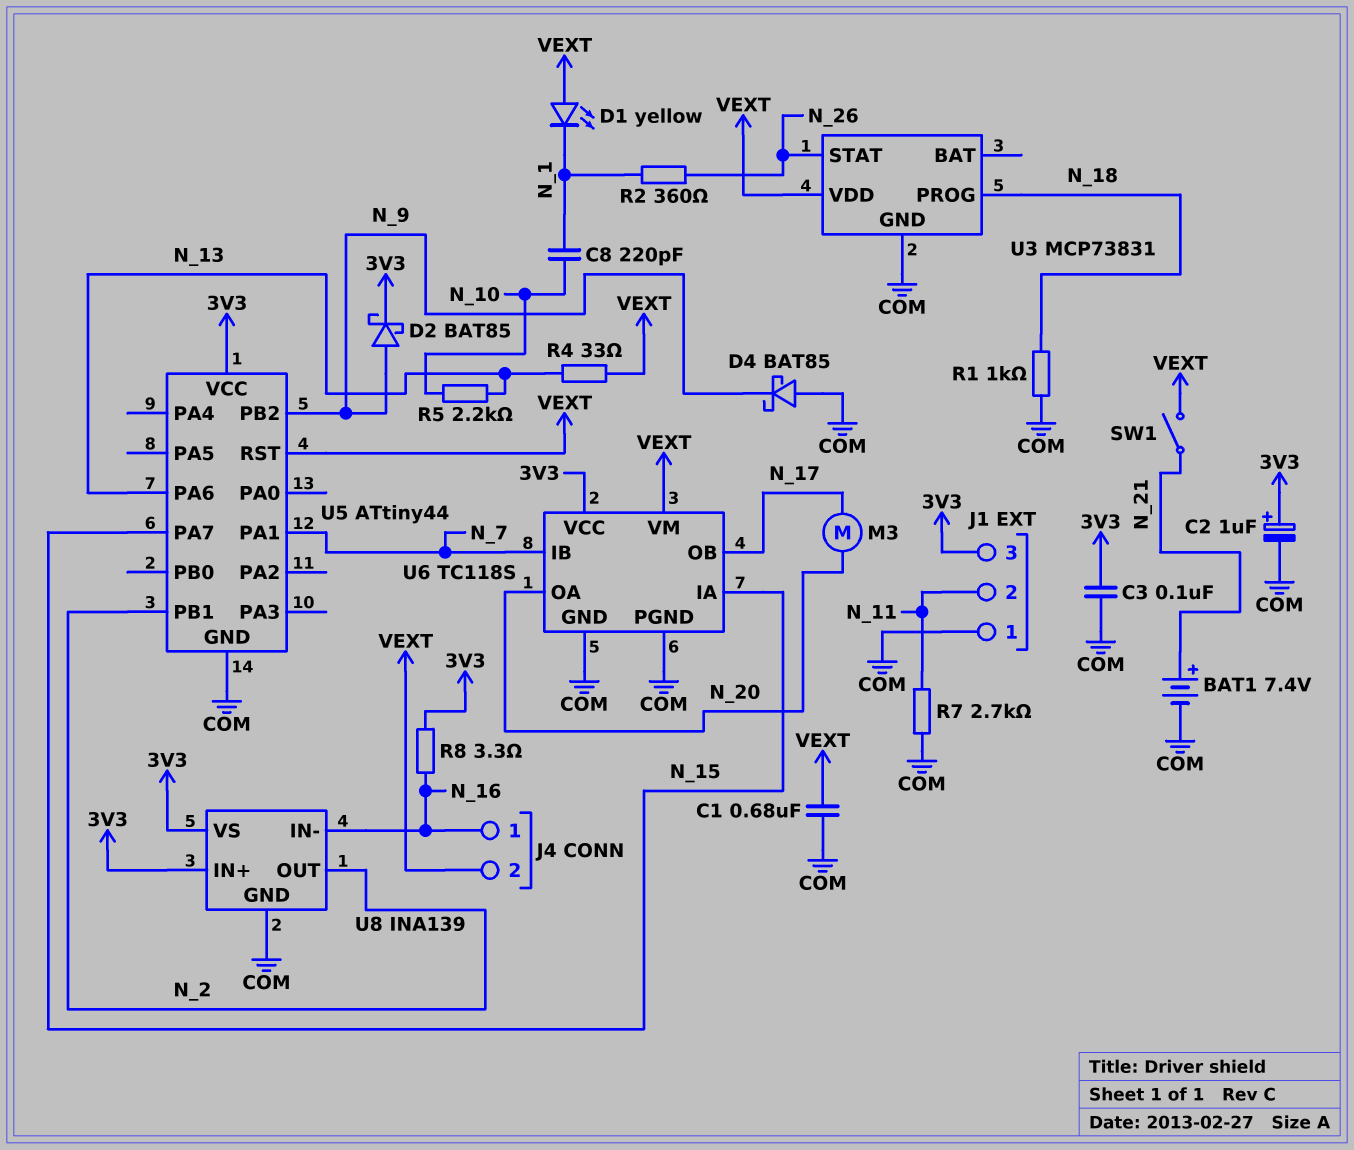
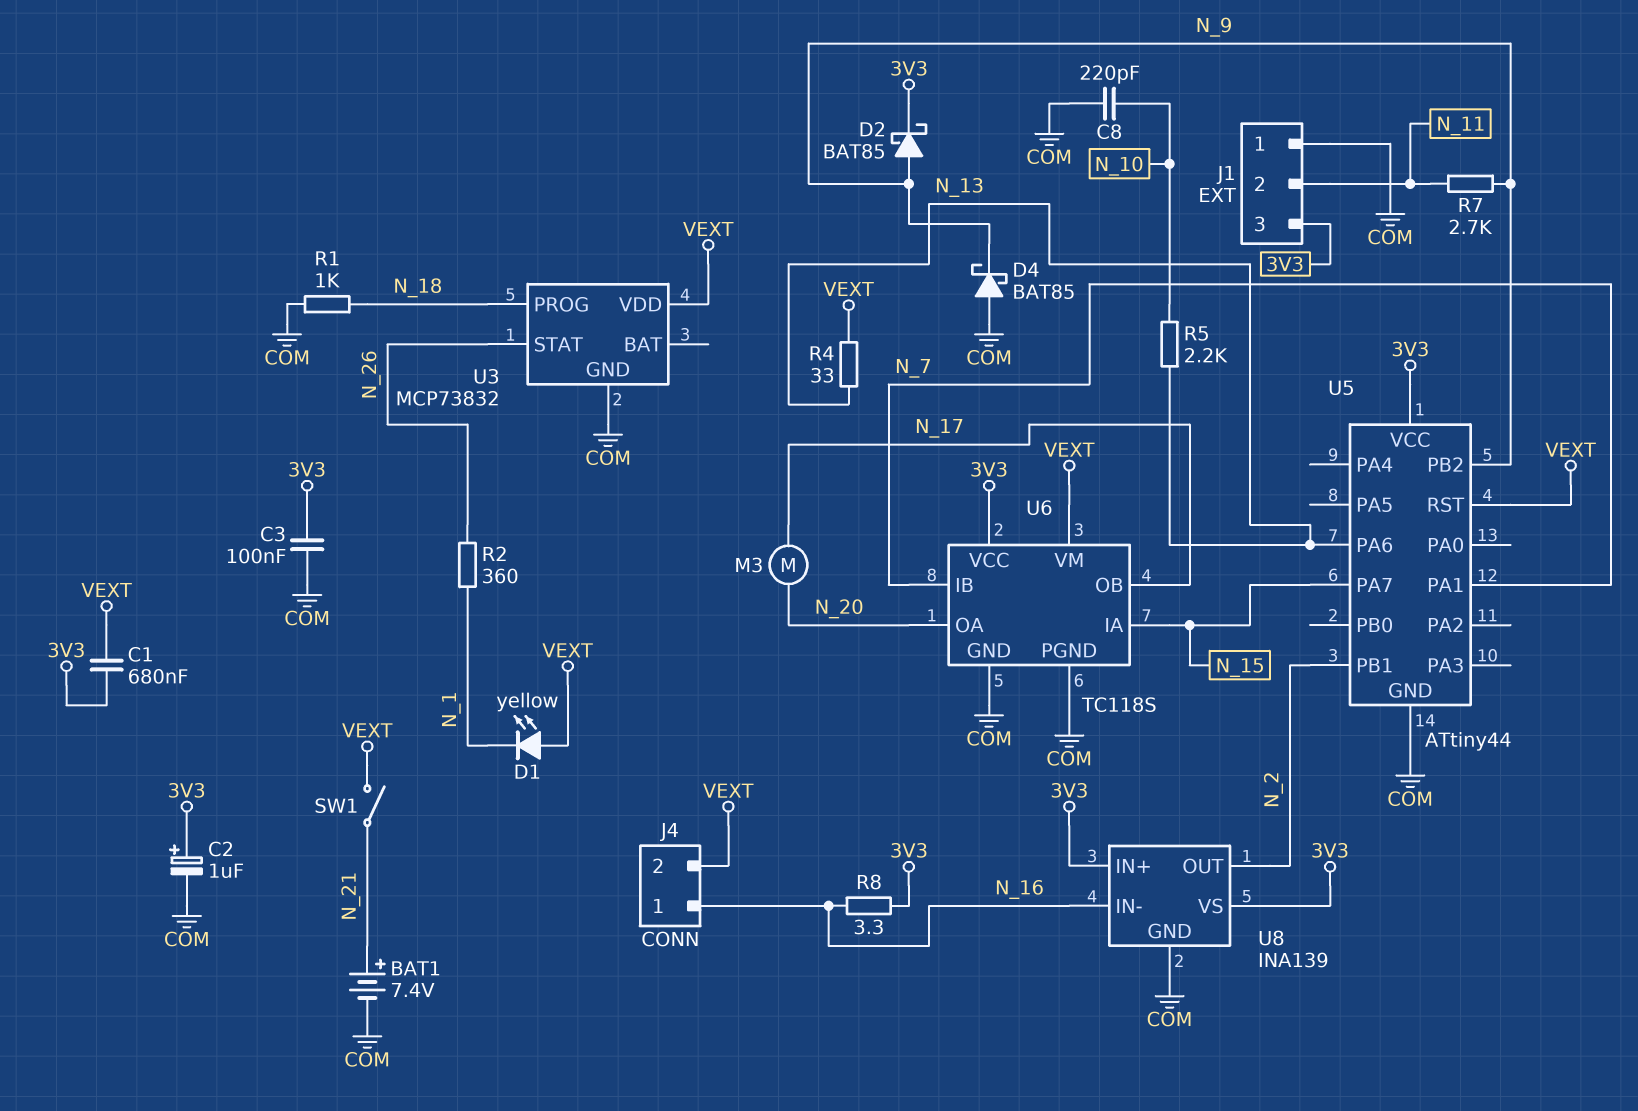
C1: 680nF (COM, VEXT) -> 680nF (3V3, VEXT)
C8: 220pF (N_1, N_10) -> 220pF (COM, N_10)
R7: 2.7k (COM, N_11) -> 2.7k (N_9, N_11)
U3: MCP73831 -> MCP73832

